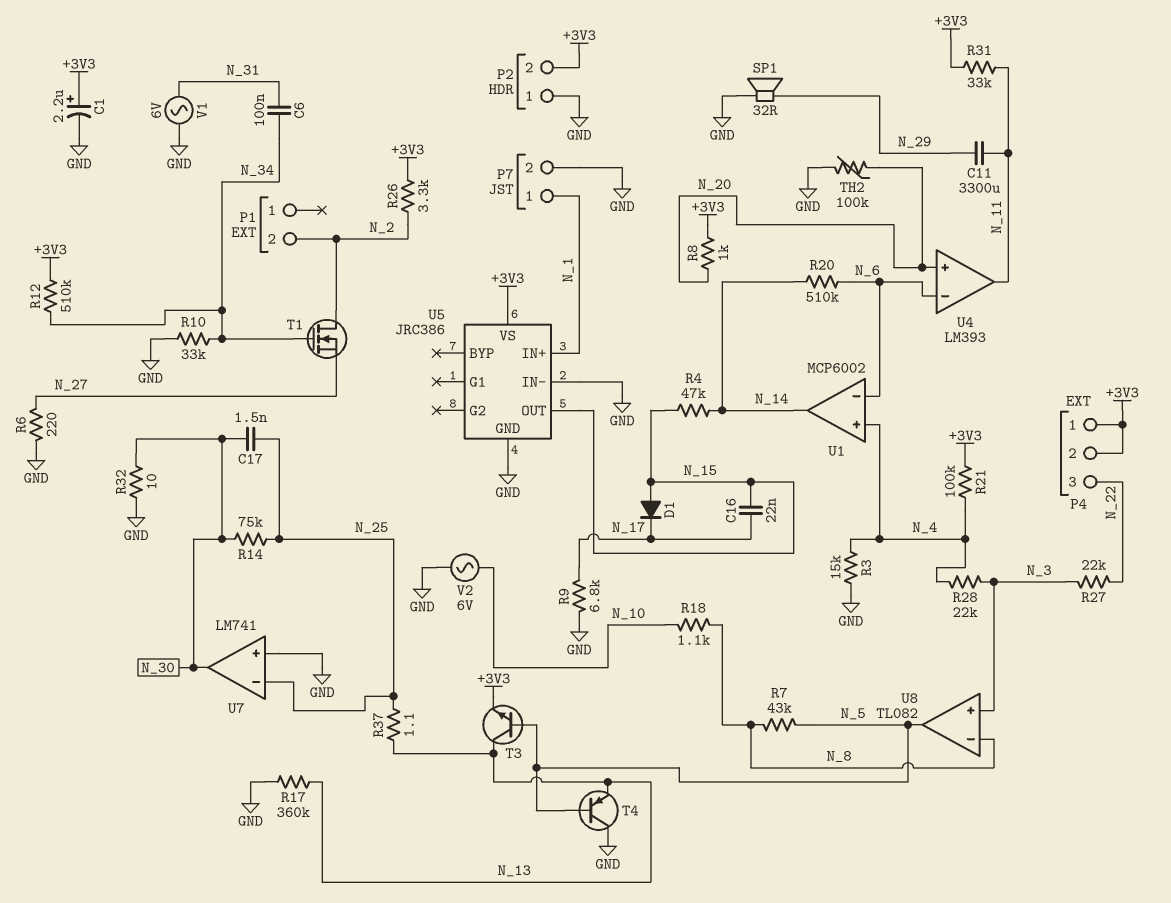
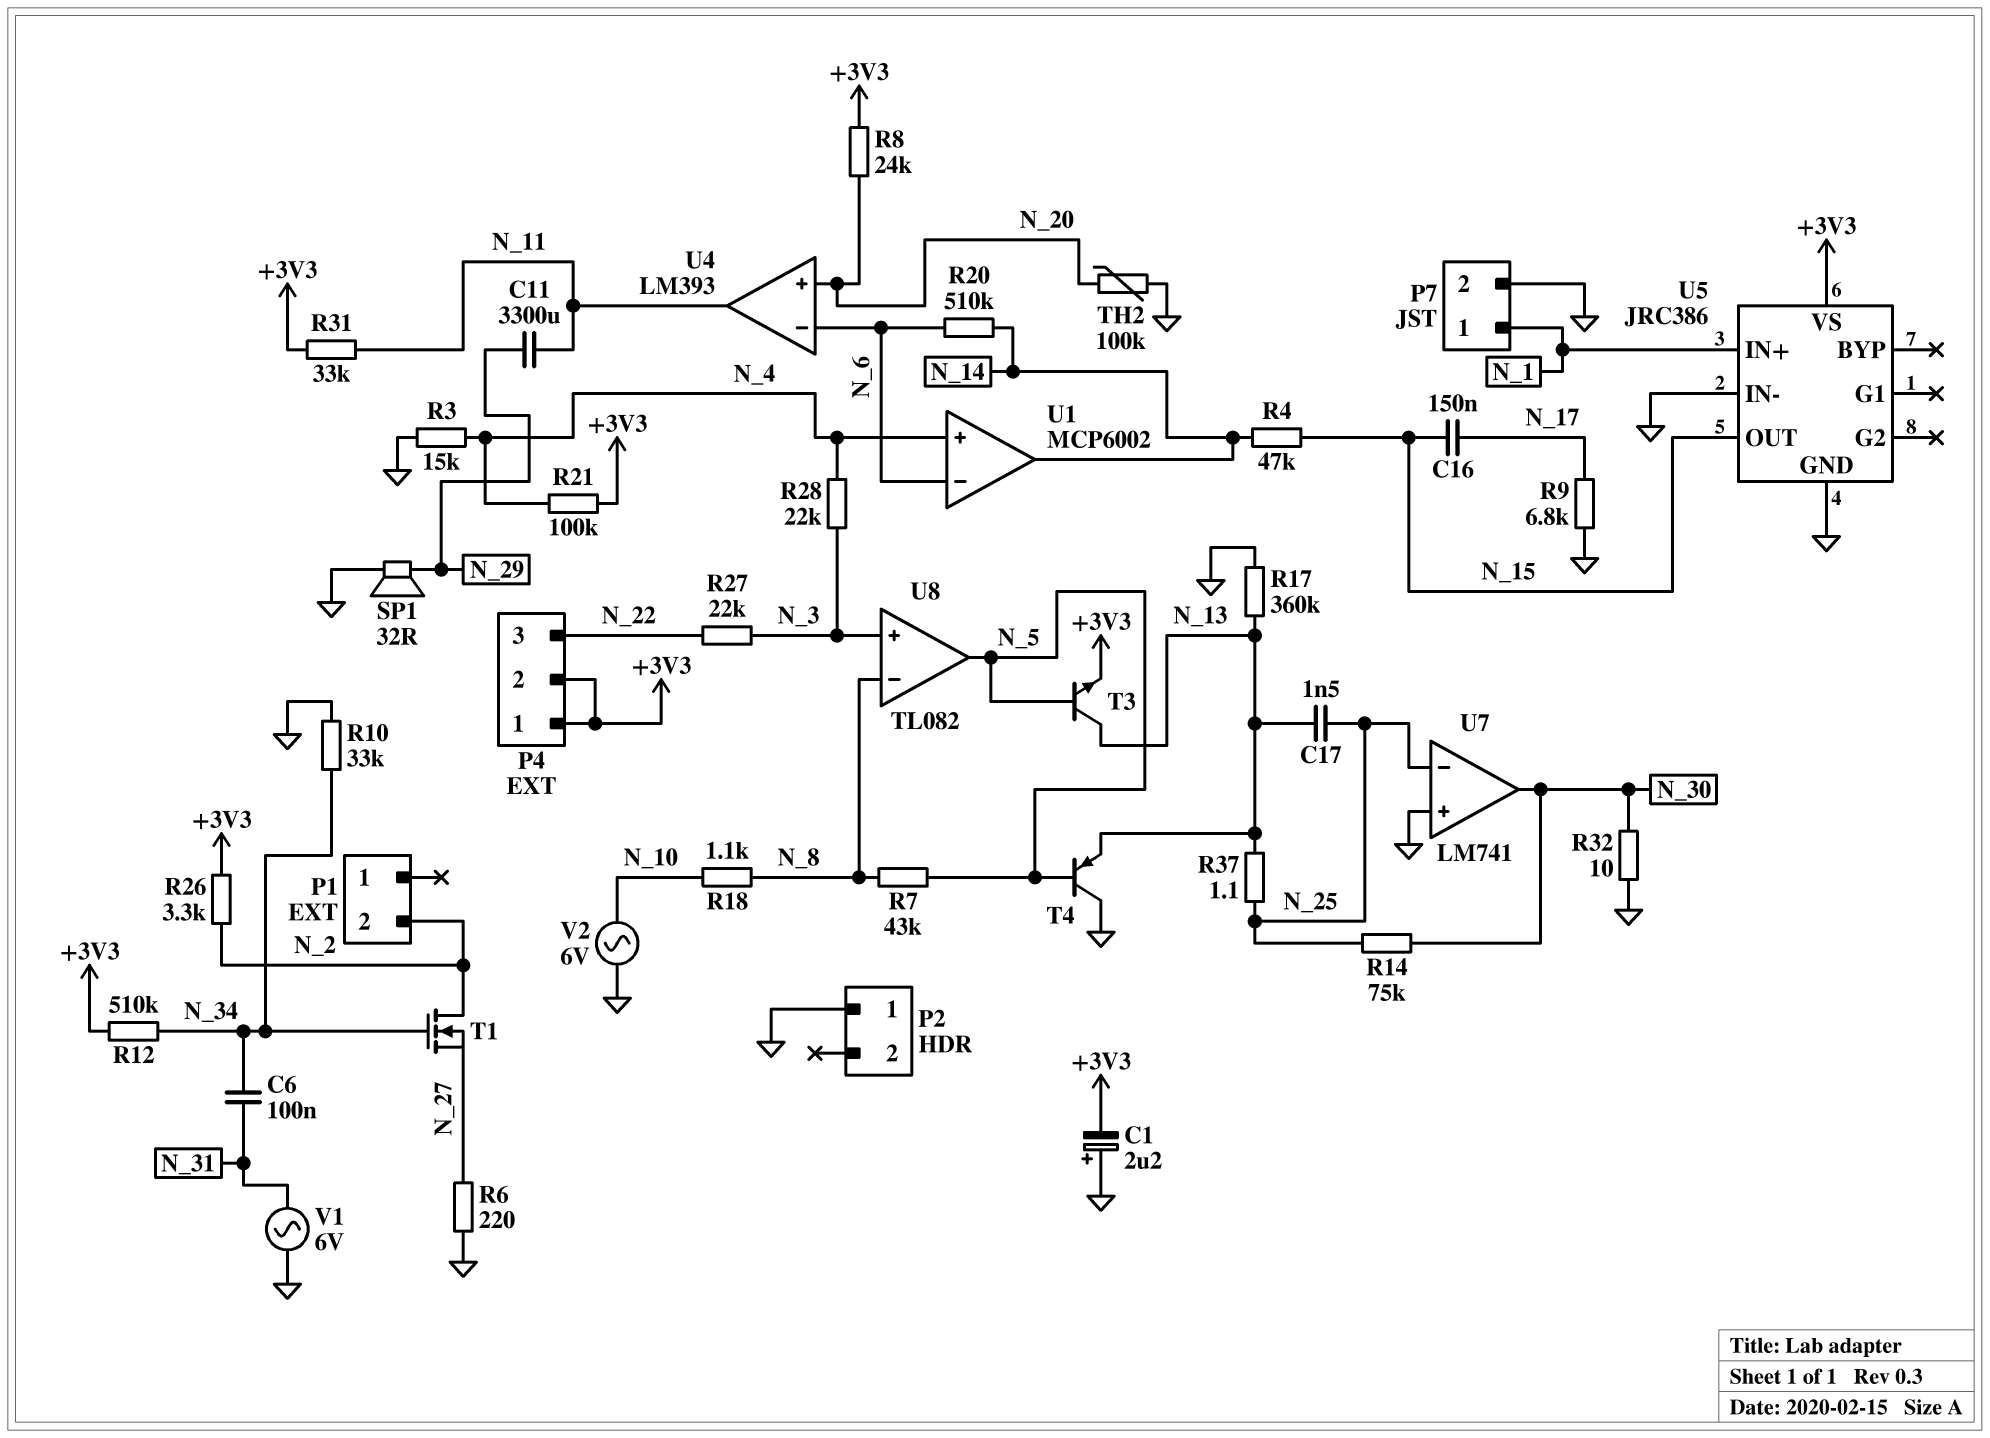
C1: 2.2uF (plus +3V3, minus GND) -> 2.2uF (plus GND, minus +3V3)
C16: 22nF (N_15, N_17) -> 150nF (N_15, N_17)
C17: 1.5nF (N_25, N_30) -> 1.5nF (N_13, N_25)
D1: diode (A N_15, K N_17) -> none
P2 pin 2: +3V3 -> none
R8: 1k (+3V3, N_20) -> 24k (+3V3, N_20)

